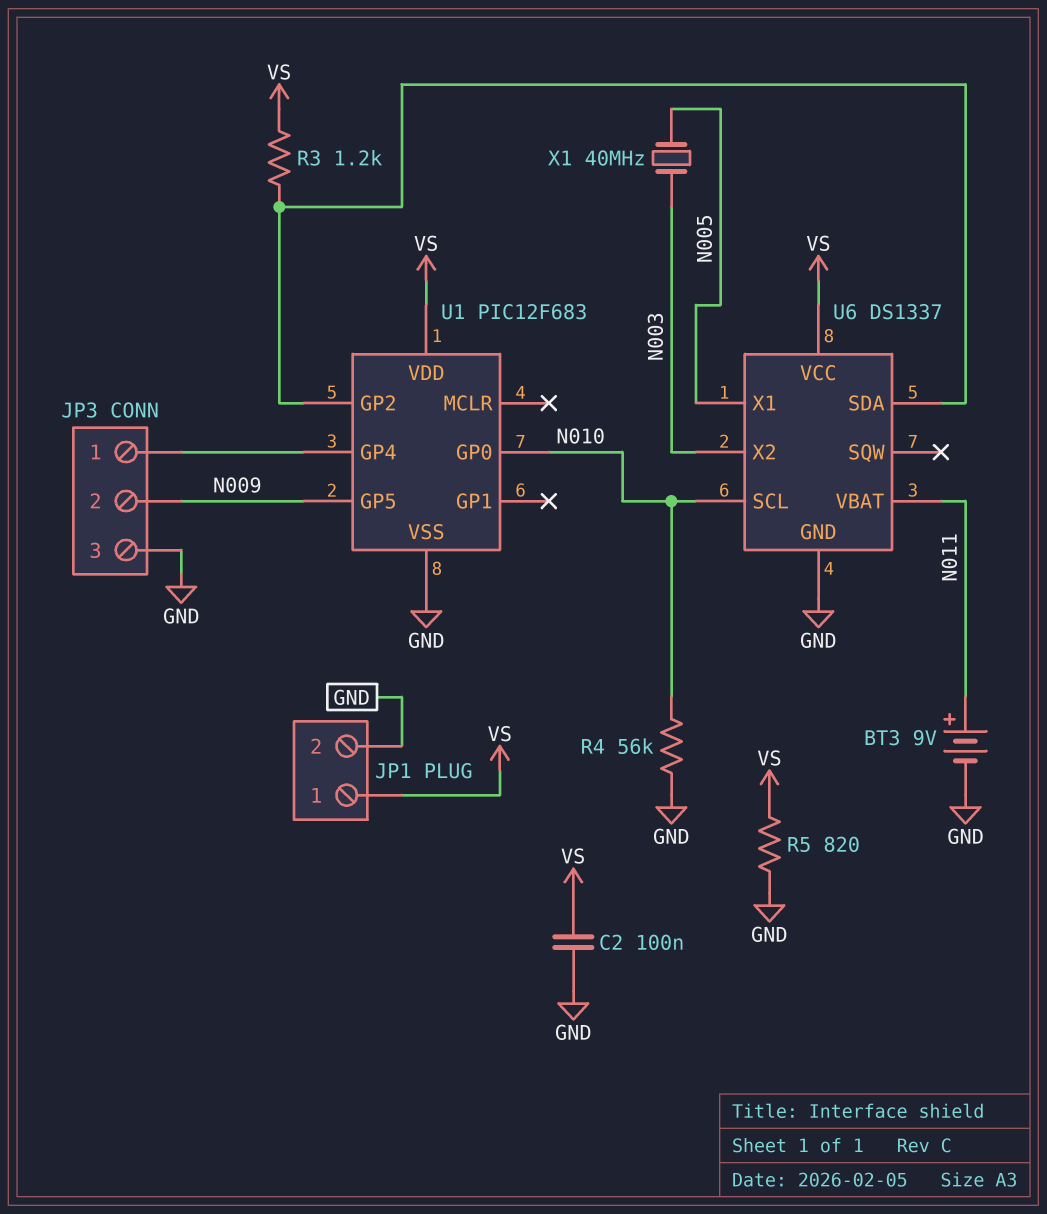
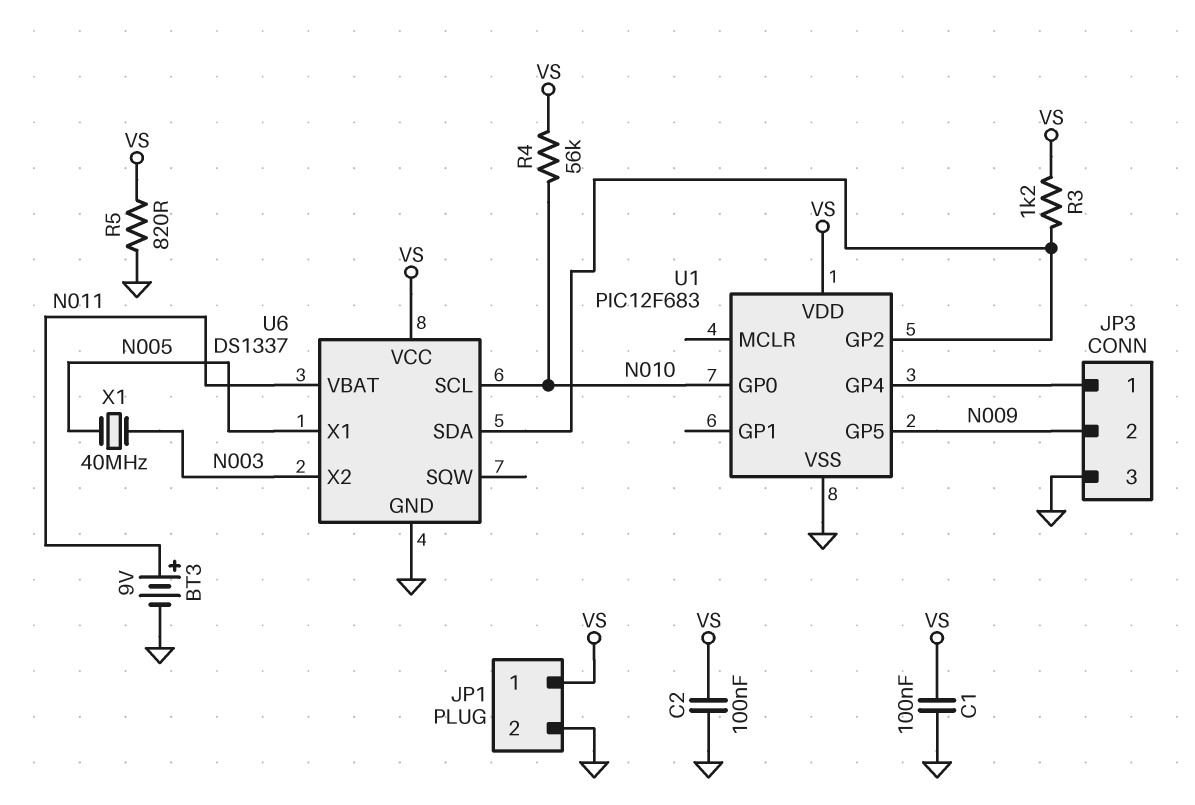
C1: none -> 100nF (GND, VS)
R4: 56k (GND, N010) -> 56k (N010, VS)

